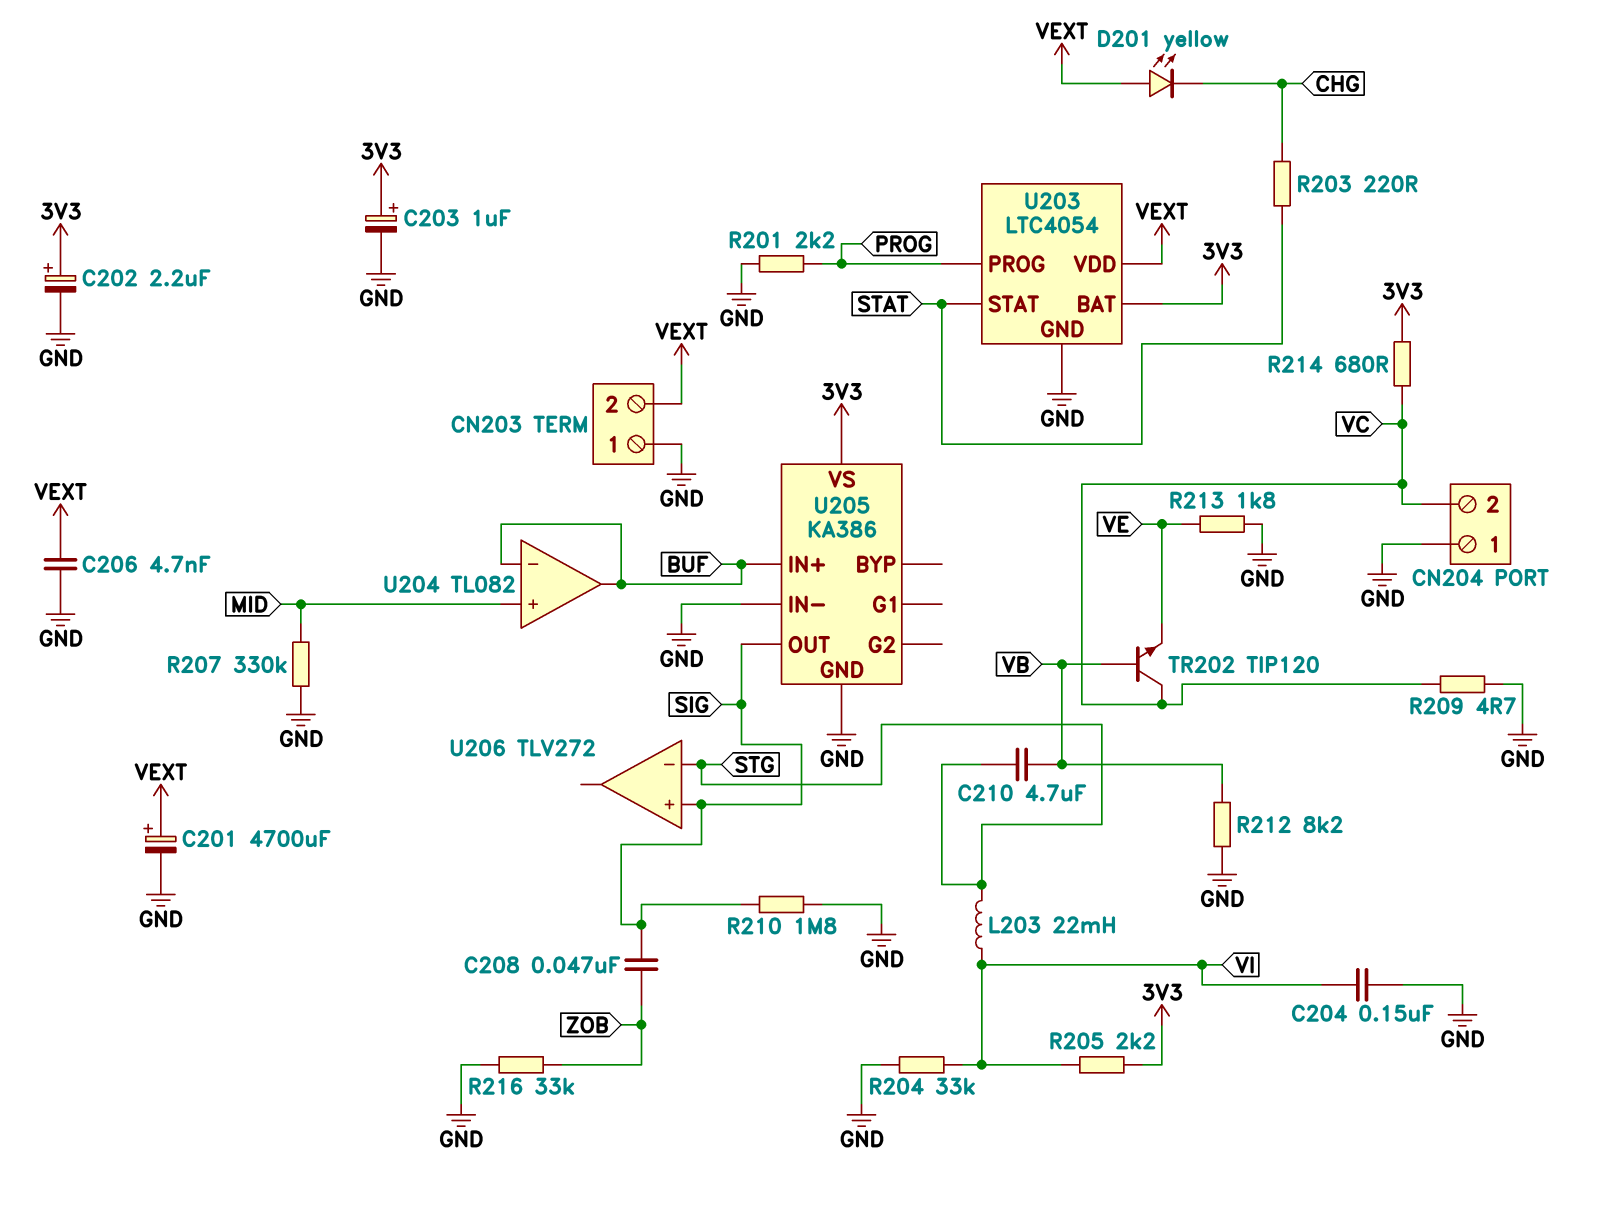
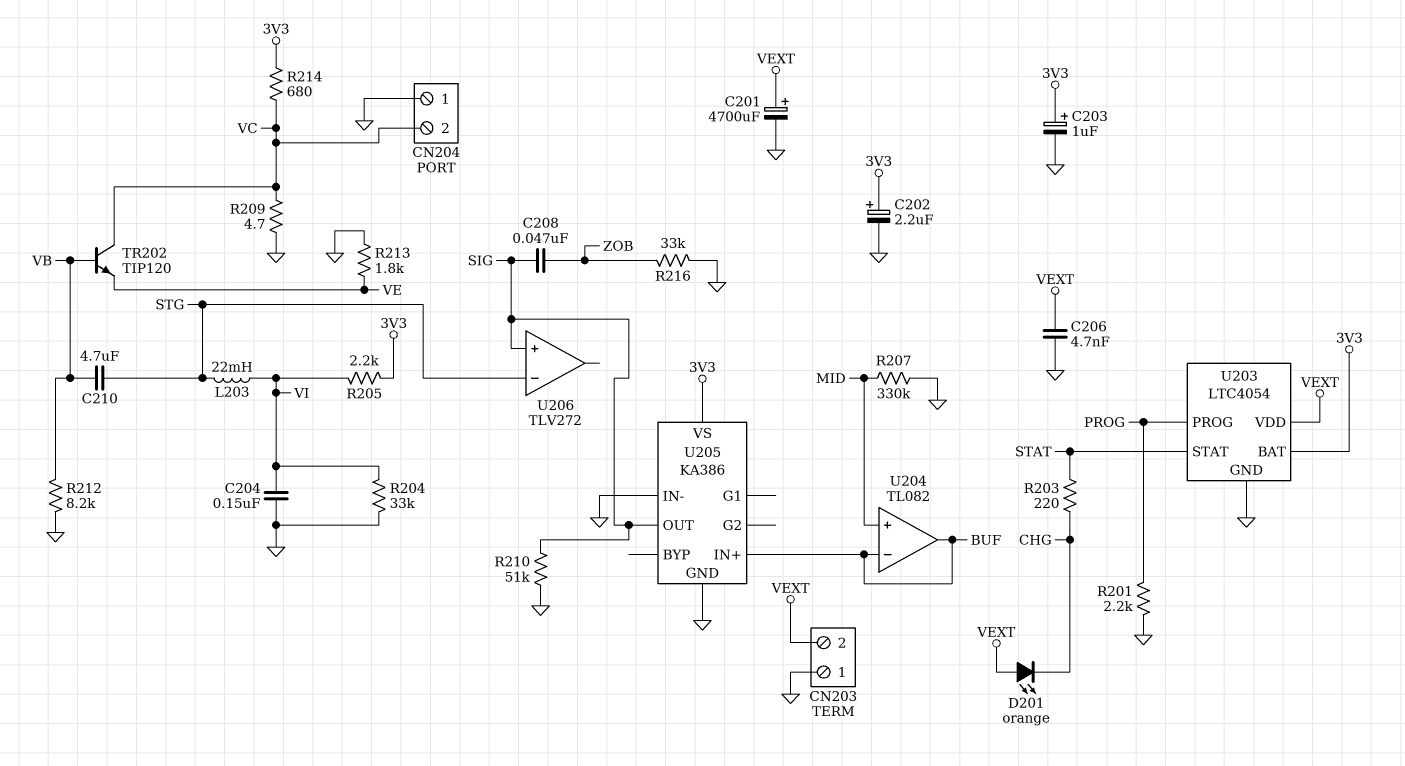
D201: LED yellow (A VEXT, K CHG) -> LED orange (A VEXT, K CHG)
R210: 1.8M (GND, SIG) -> 51k (GND, SIG)

